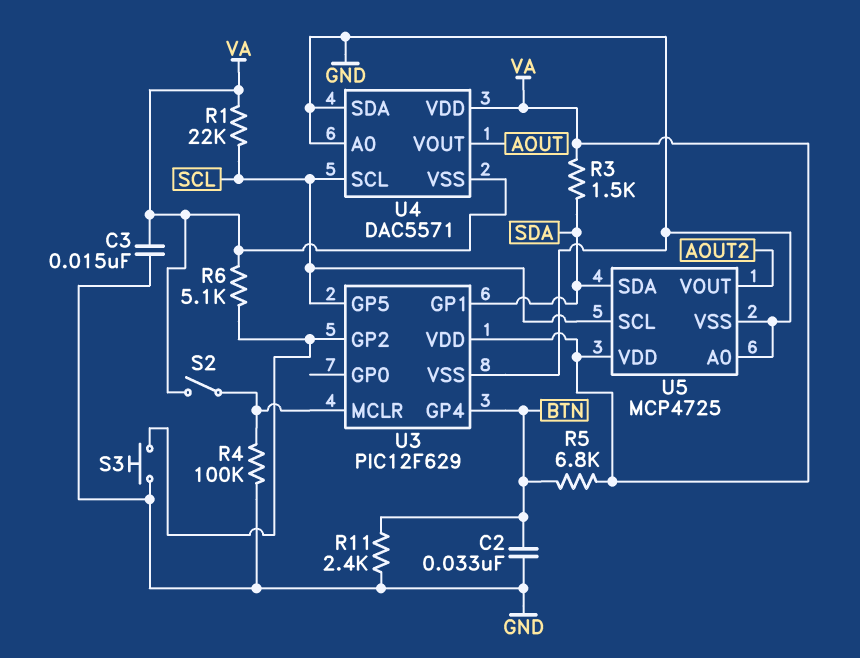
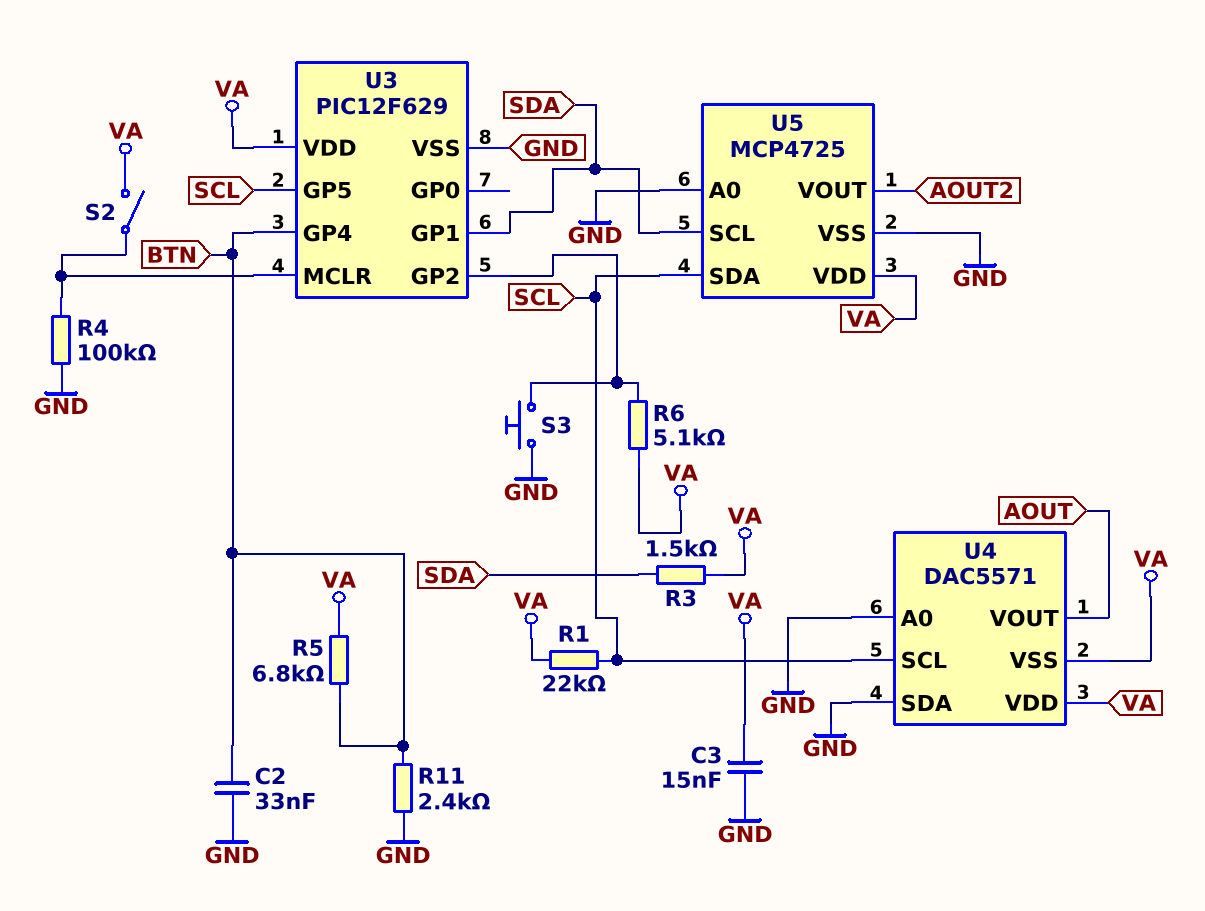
U5 pin SCL: SCL -> SDA
U5 pin SDA: SDA -> SCL

